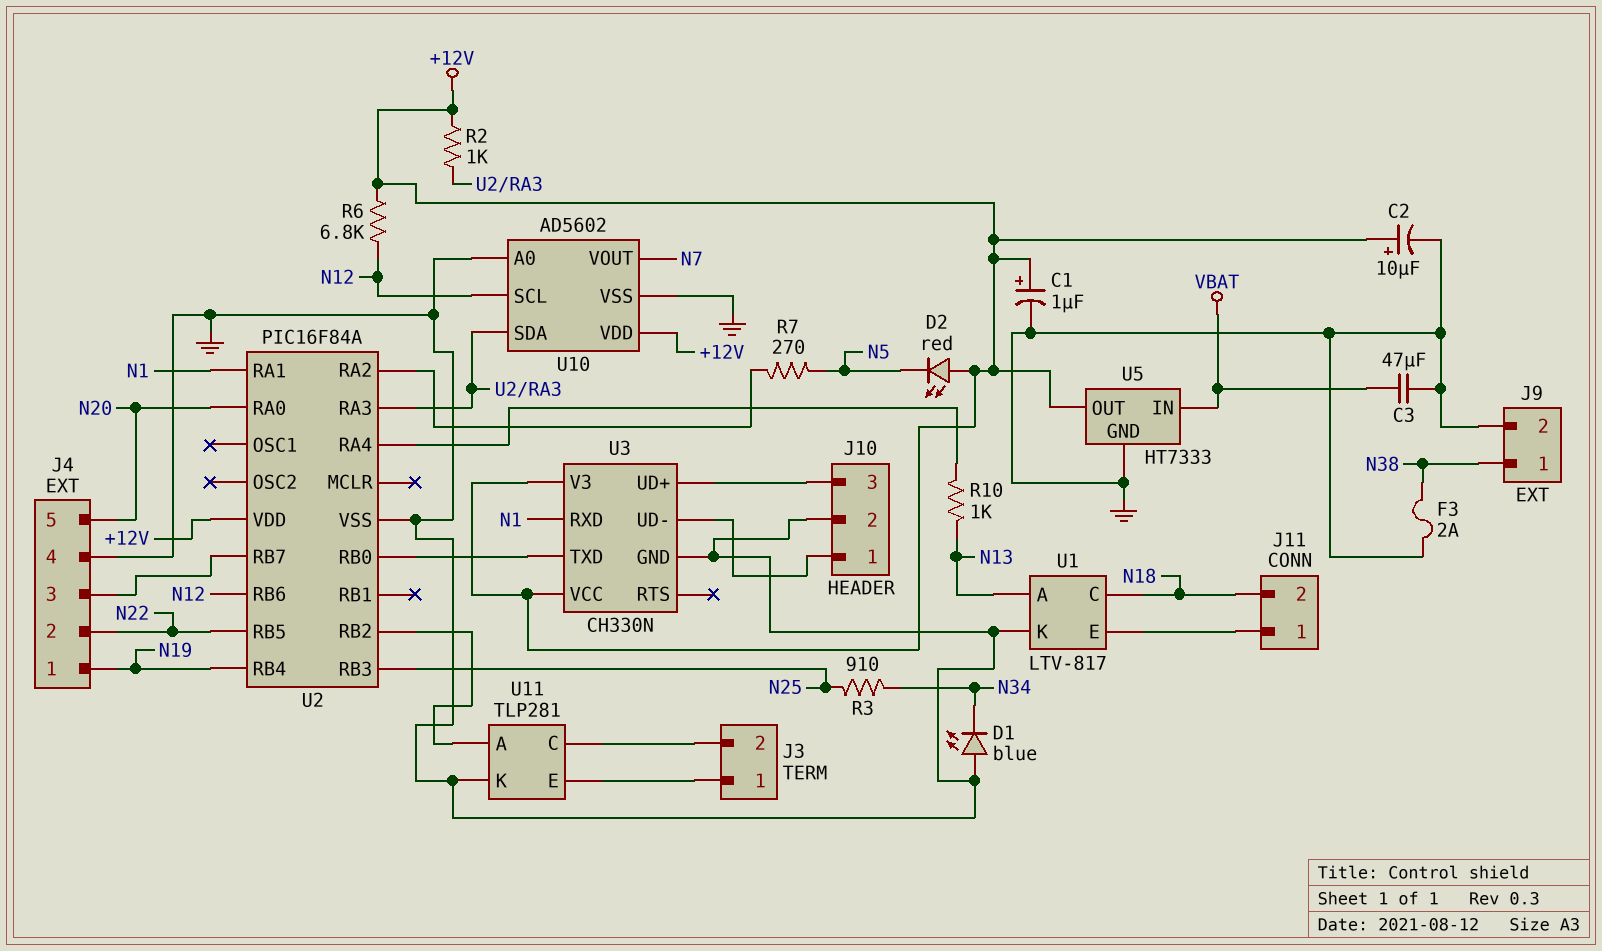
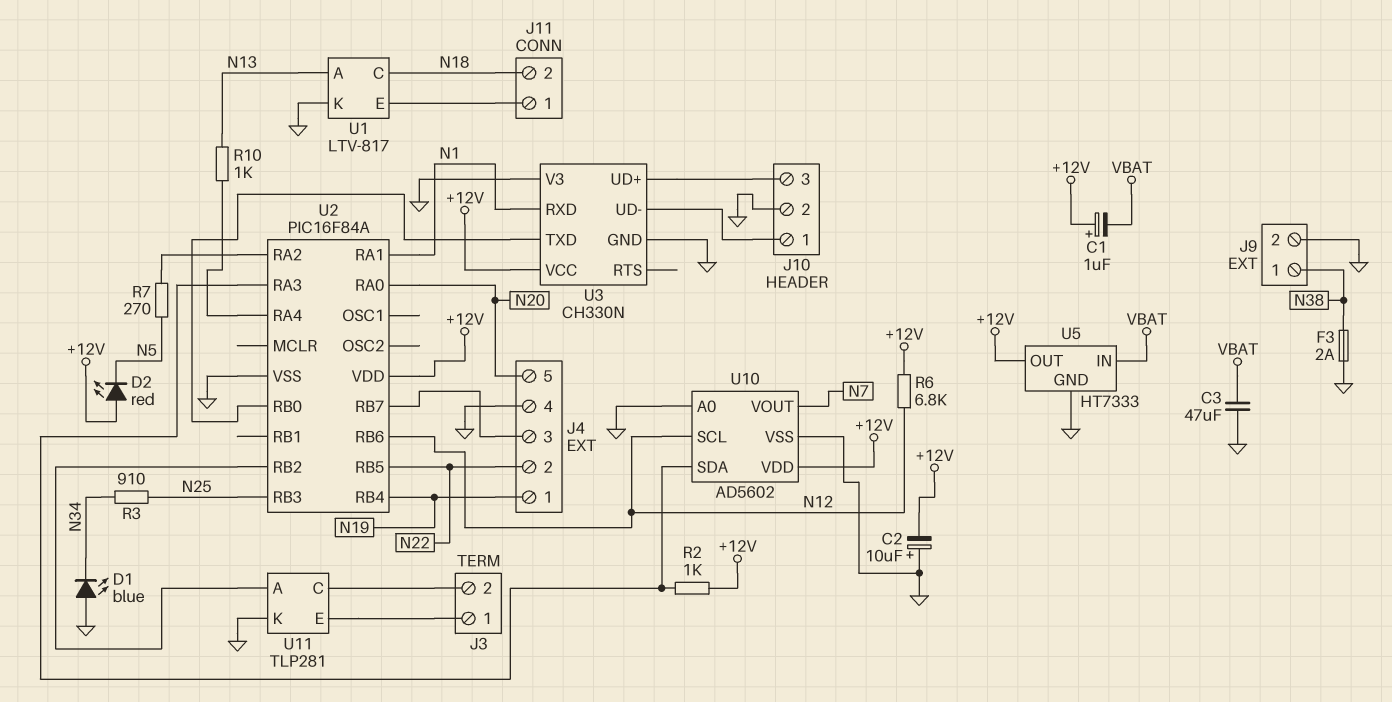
C1: 1uF (plus +12V, minus GND) -> 1uF (plus +12V, minus VBAT)
C2: 10uF (plus +12V, minus GND) -> 10uF (plus GND, minus +12V)
U3 pin V3: +12V -> GND

